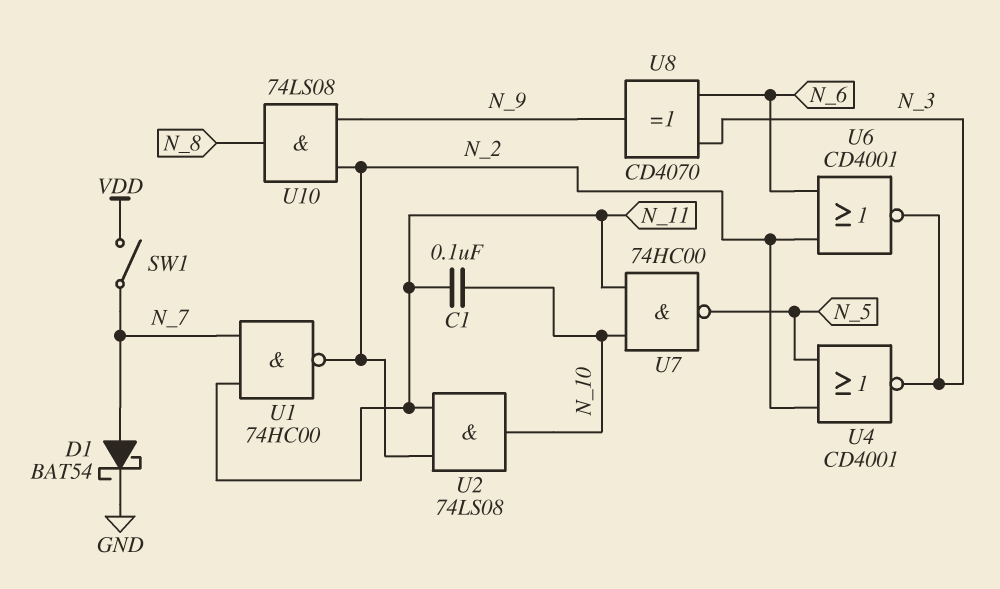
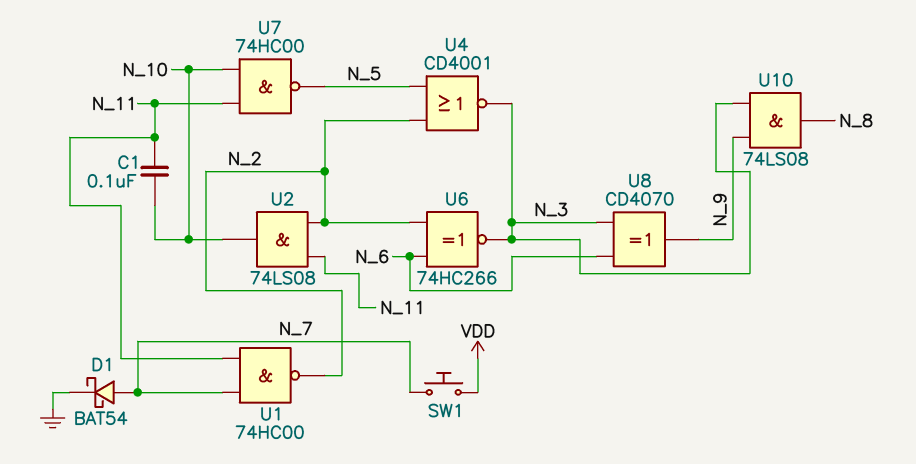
SW1: switch (N_7, VDD) -> button (N_7, VDD)
U6: NOR CD4001 (in N_2, in N_6, out N_3) -> XNOR 74HC266 (in N_2, in N_6, out N_3)
U10: AND 74LS08 (in N_2, in N_9, out N_8) -> AND 74LS08 (in N_3, in N_9, out N_8)

